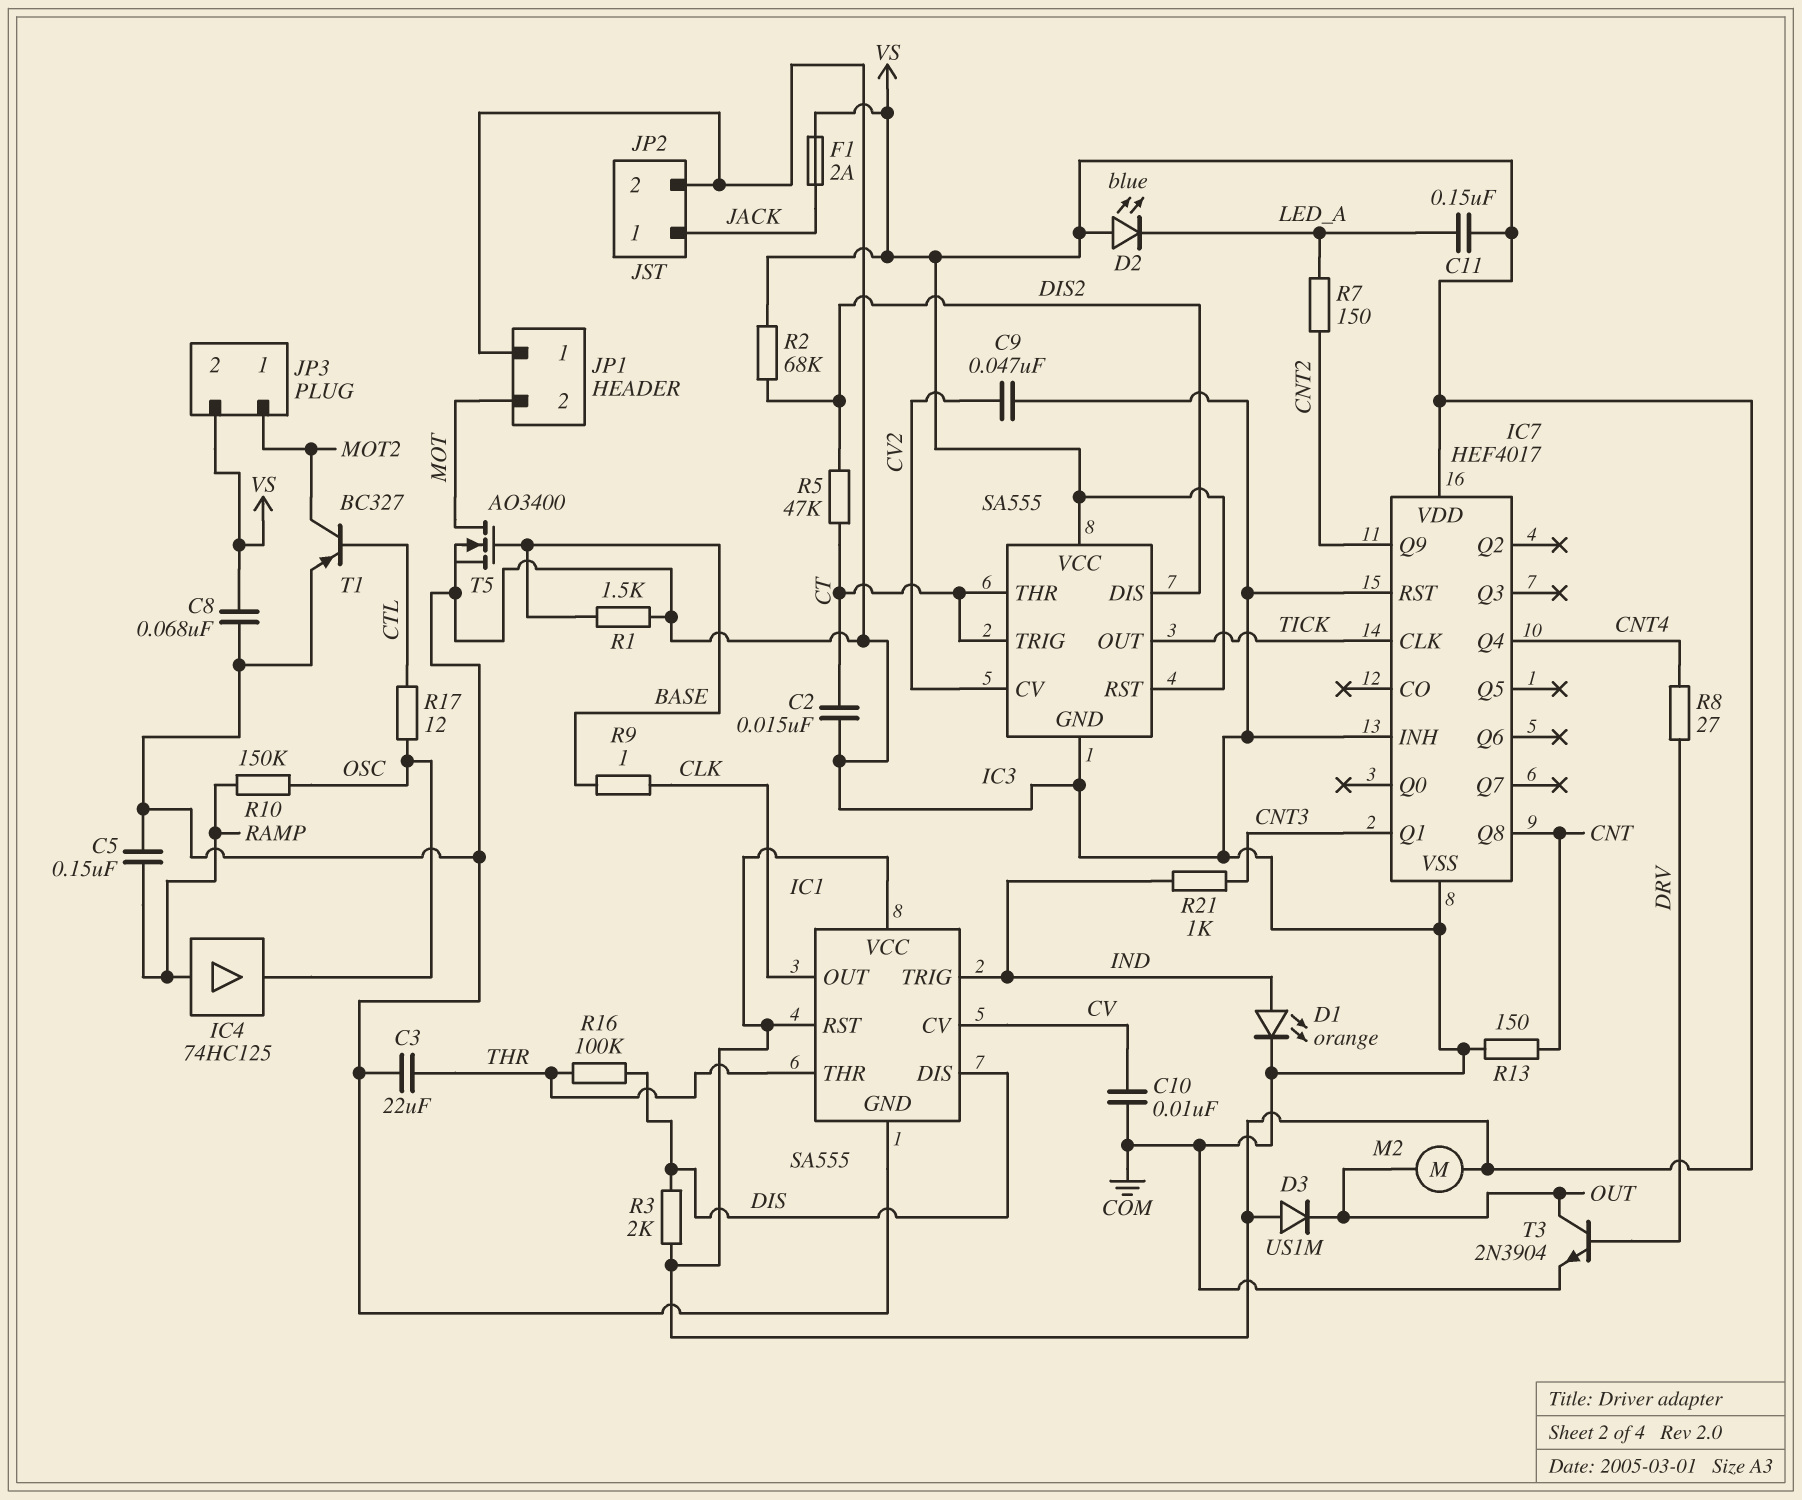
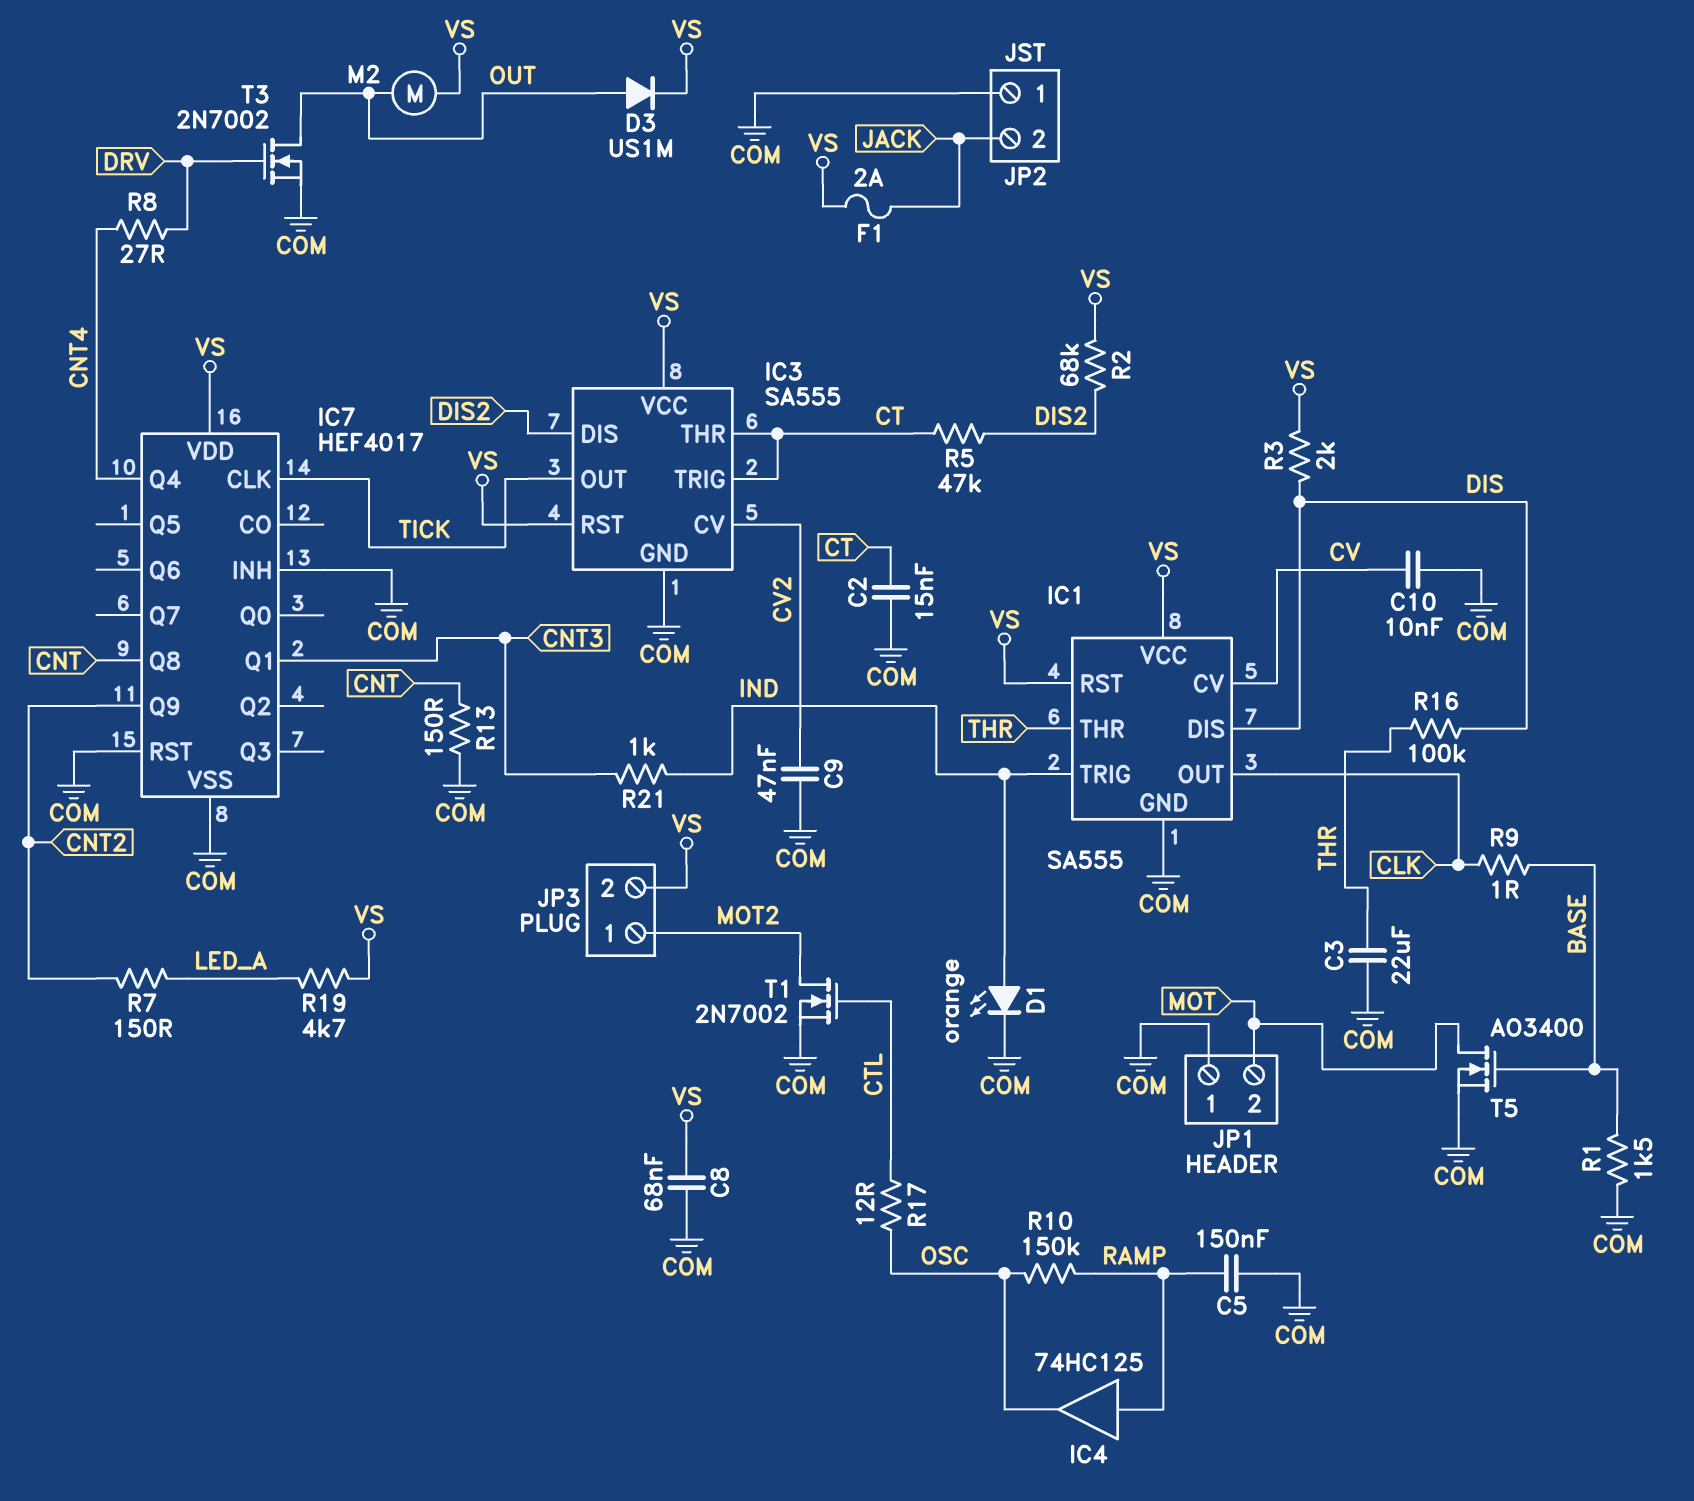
C11: 150nF (LED_A, VS) -> none
D2: LED blue (A VS, K LED_A) -> none
D3: diode US1M (A VS, K OUT) -> diode US1M (A OUT, K VS)
JP2 pin 1: JACK -> COM
JP2 pin 2: COM -> JACK
R19: none -> 4.7k (LED_A, VS)
T1: PNP BC327 (B CTL, C MOT2, E COM) -> NMOS 2N7002 (G CTL, D MOT2, S COM)
T3: NPN 2N3904 (B DRV, C OUT, E COM) -> NMOS 2N7002 (G DRV, D OUT, S COM)

